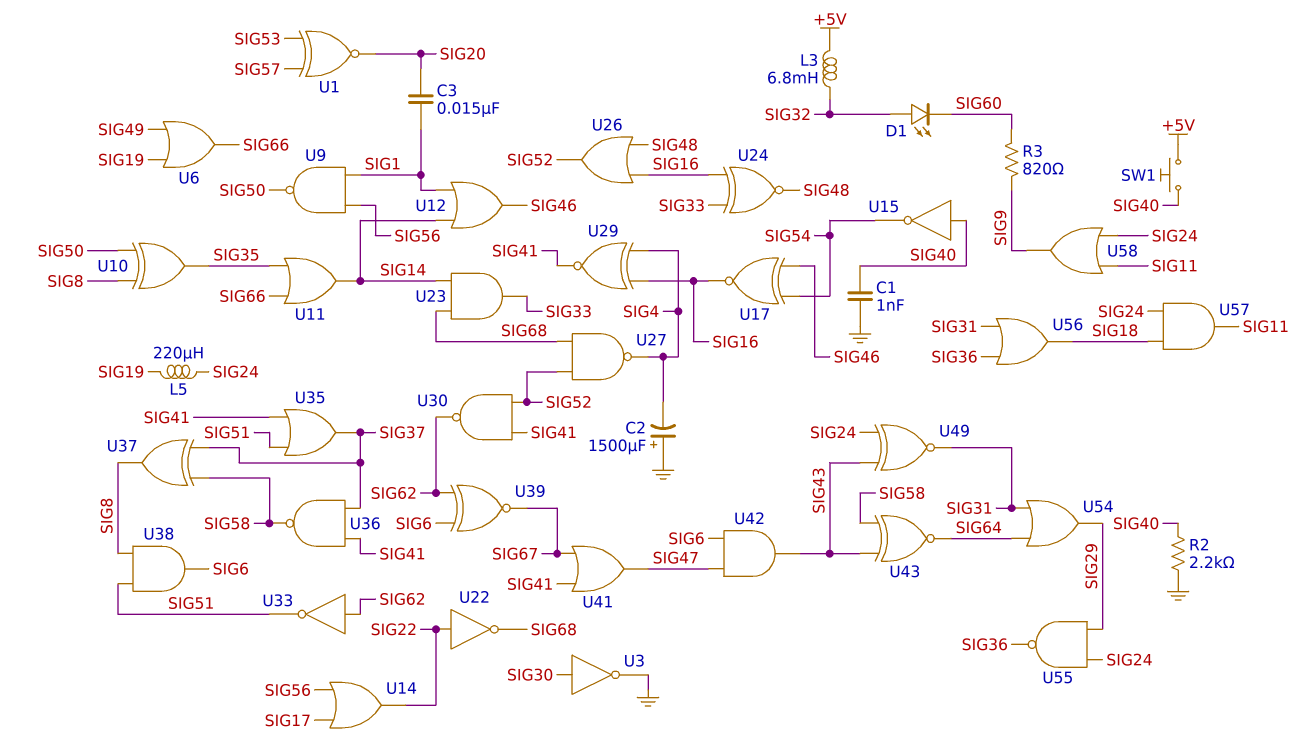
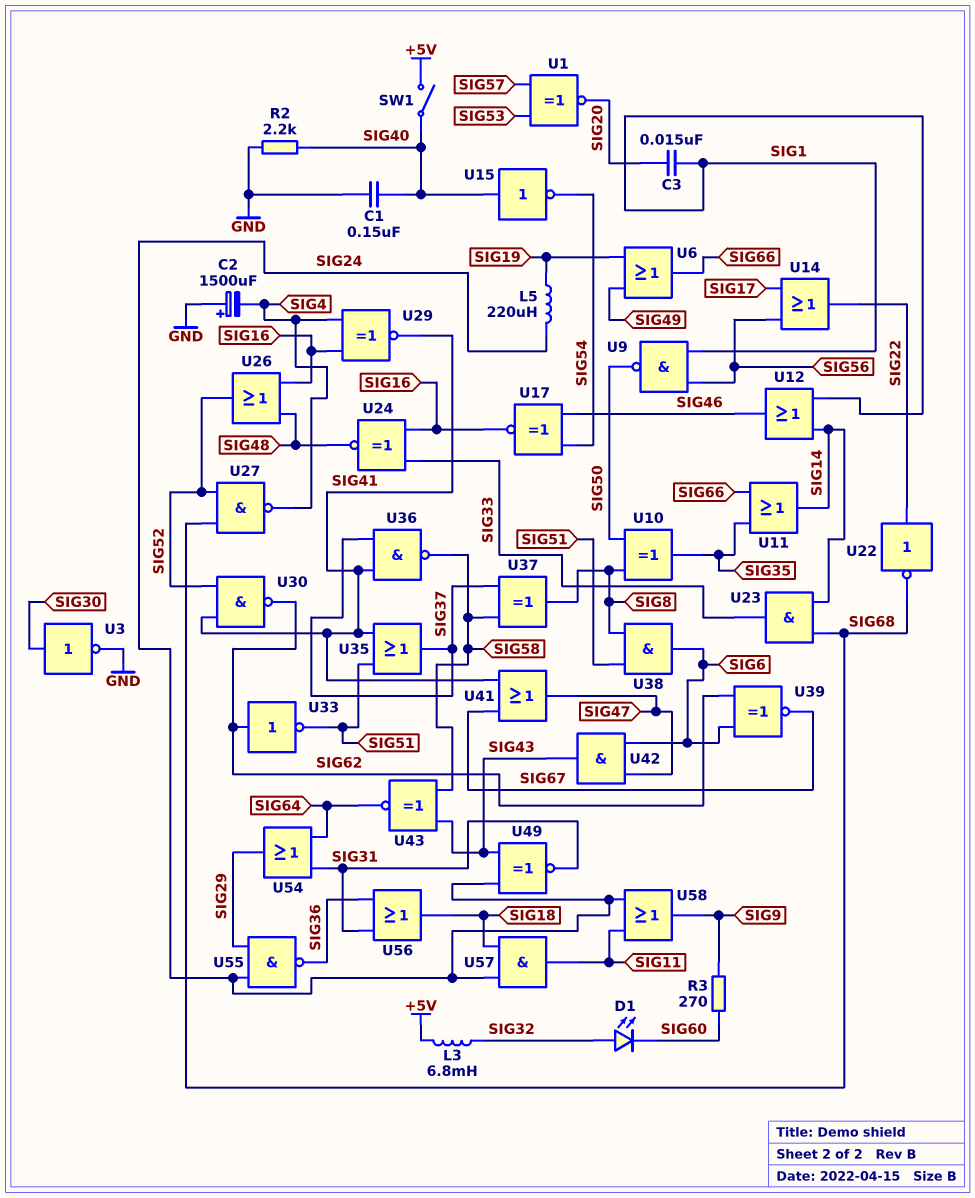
C1: 1nF (GND, SIG40) -> 150nF (GND, SIG40)
R3: 820 (SIG9, SIG60) -> 270 (SIG9, SIG60)
SW1: button (+5V, SIG40) -> switch (+5V, SIG40)

